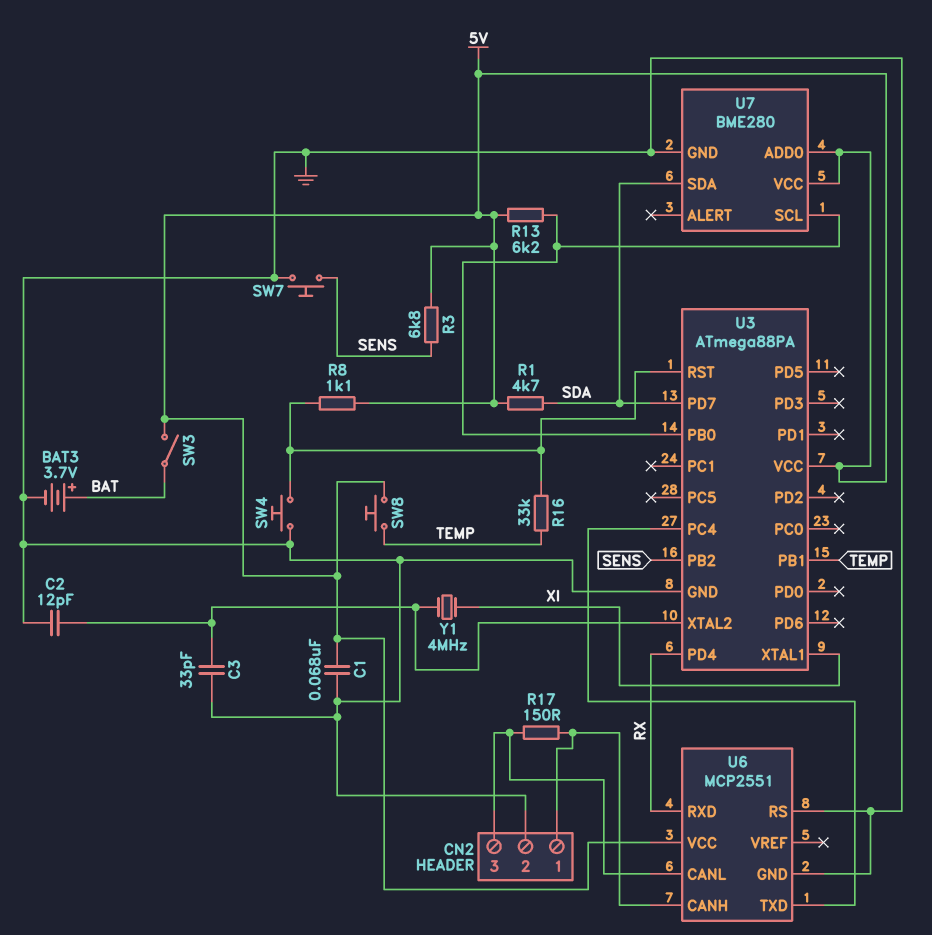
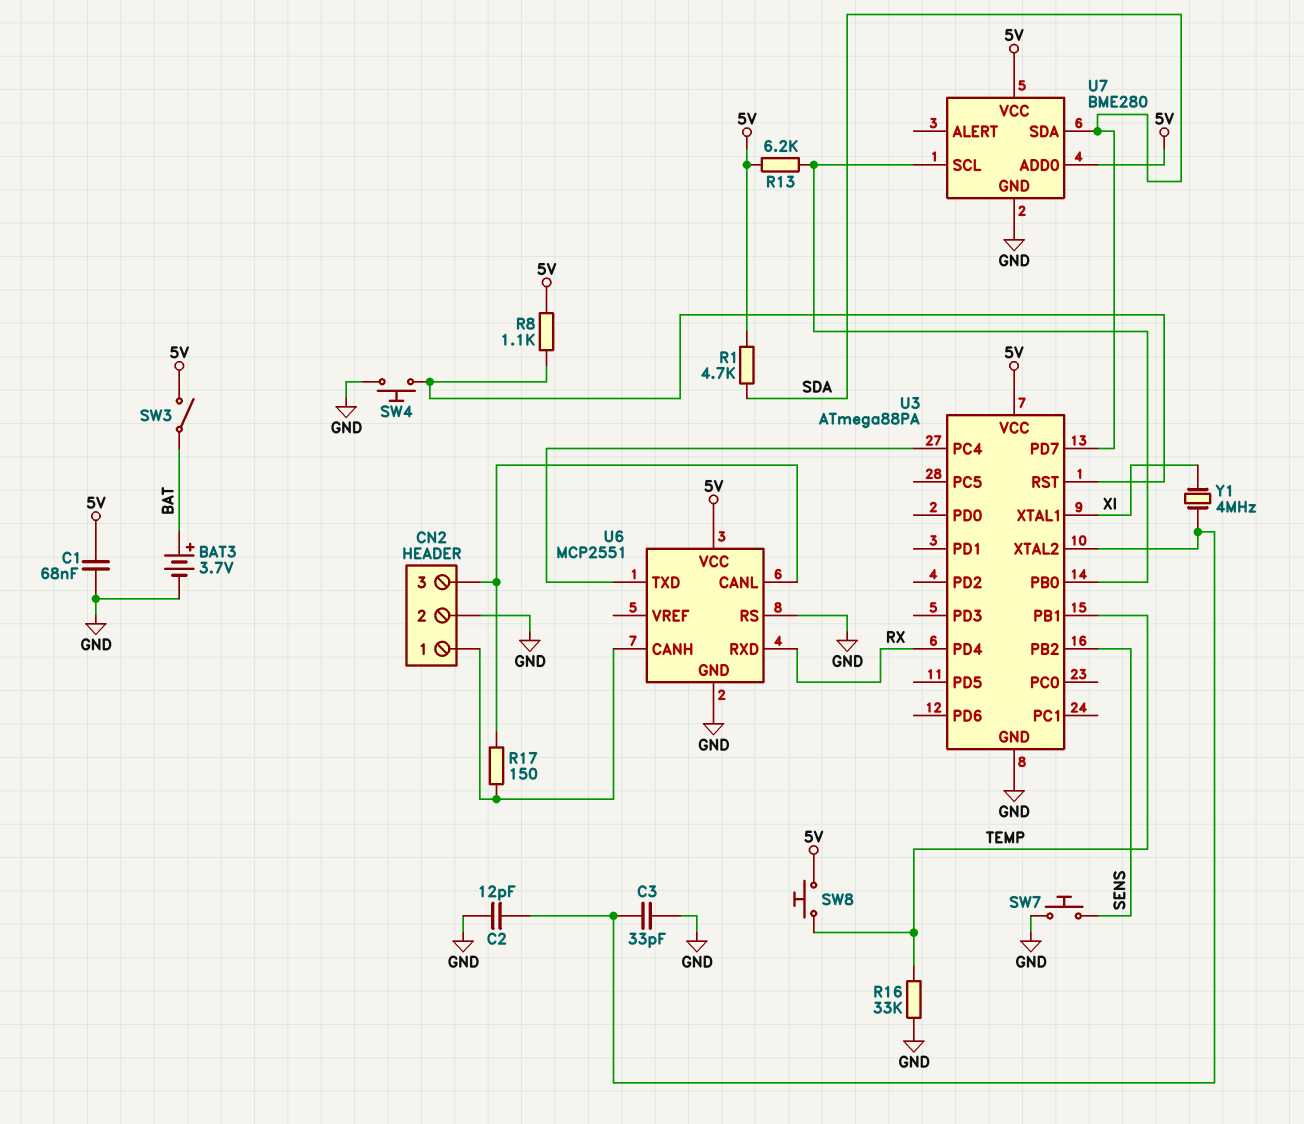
R3: 6.8k (5V, SENS) -> none
R16: 33k (TEMP, U3/RST) -> 33k (GND, TEMP)

